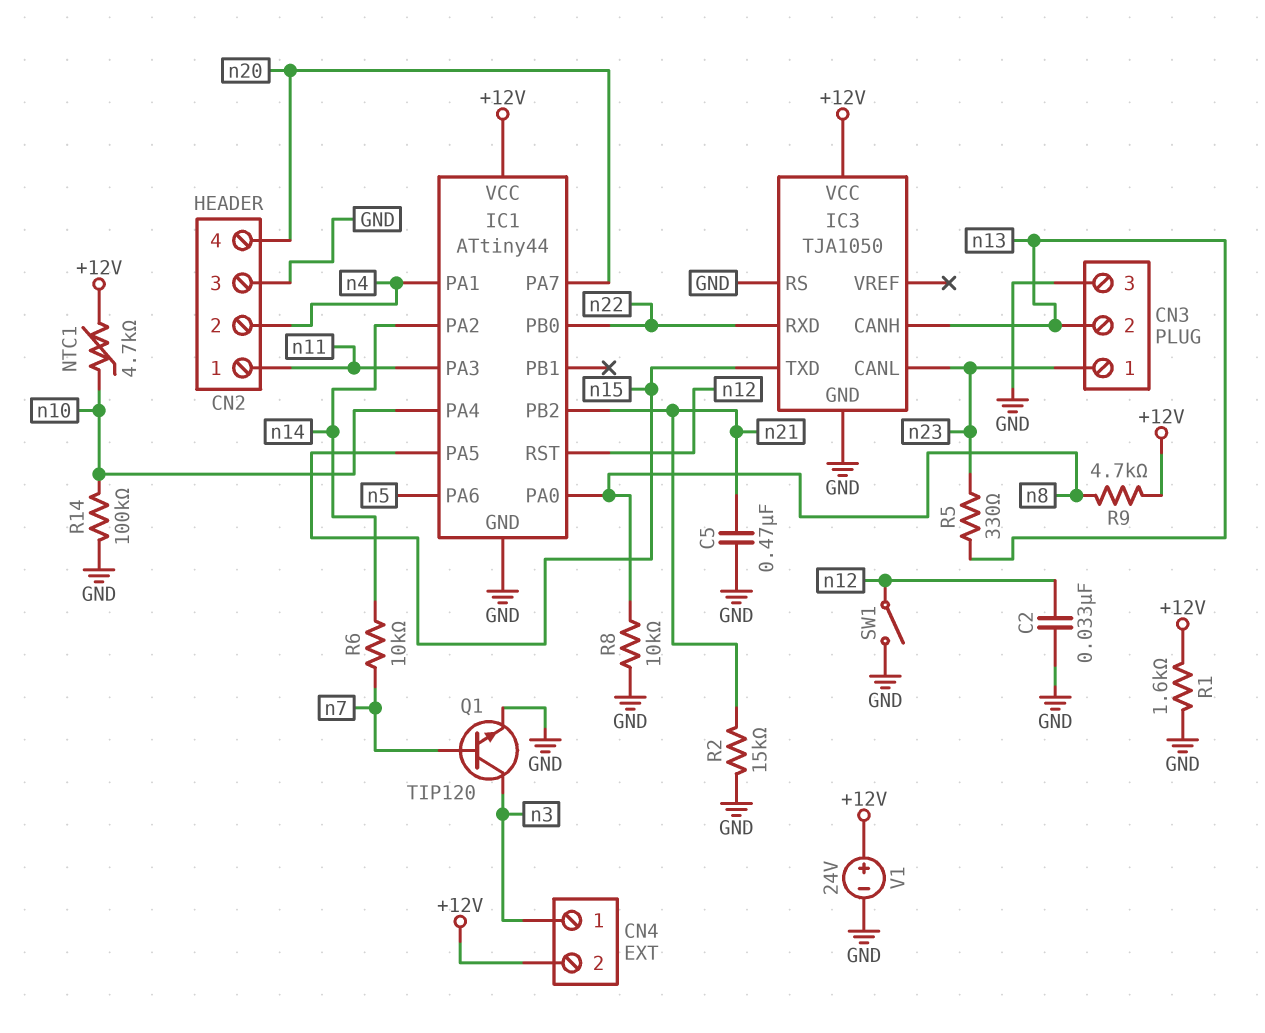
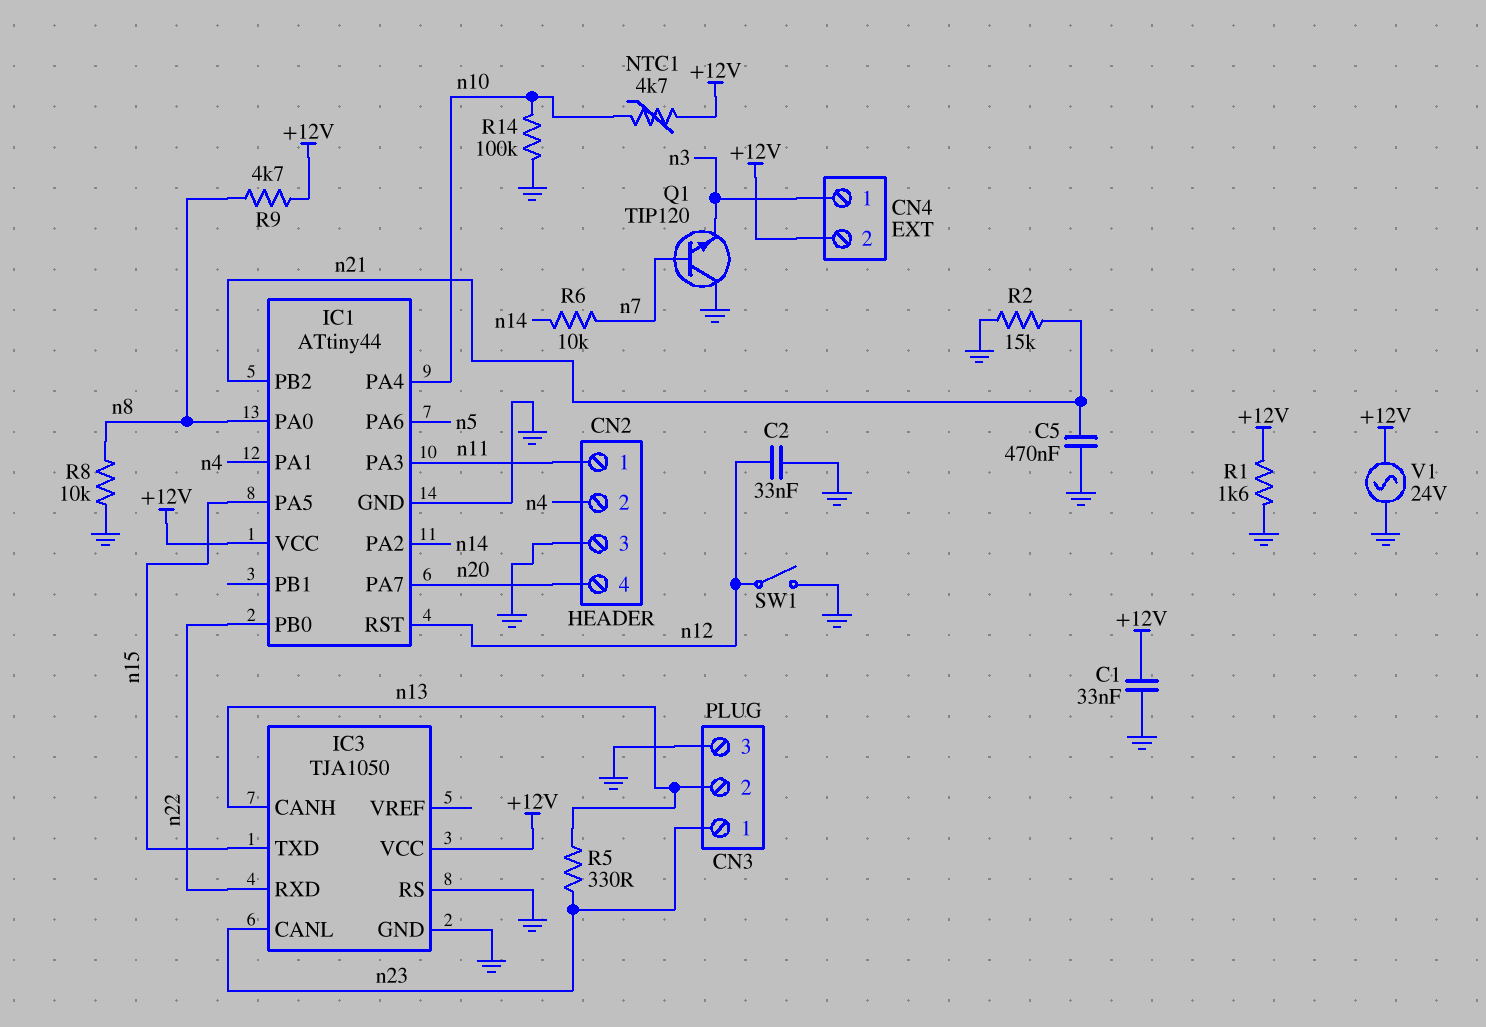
C1: none -> 33nF (+12V, GND)
Q1: NPN TIP120 (B n7, C n3, E GND) -> NPN TIP120 (B n7, C GND, E n3)
V1: 24V (plus +12V, minus GND) -> AC 24V (+12V, GND)

